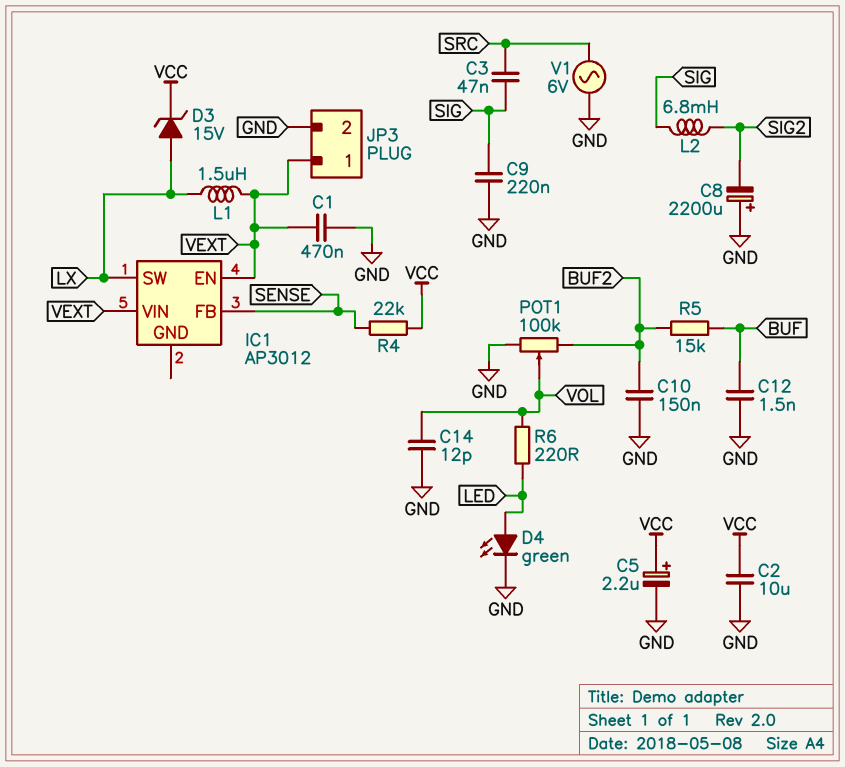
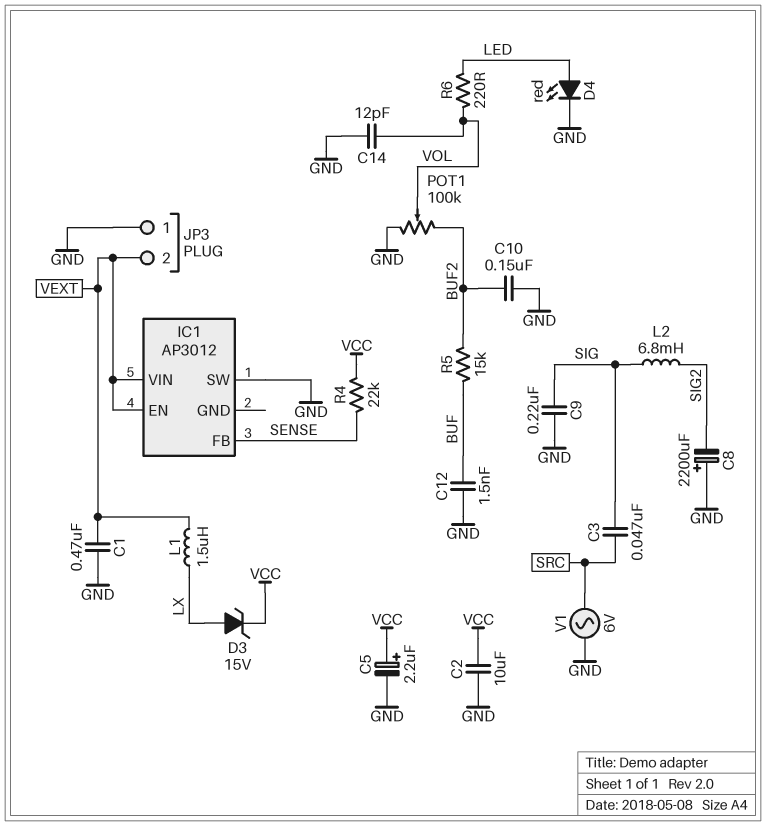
D4: LED green (A LED, K GND) -> LED red (A LED, K GND)
IC1 pin SW: LX -> GND
JP3 pin 1: VEXT -> GND
JP3 pin 2: GND -> VEXT

